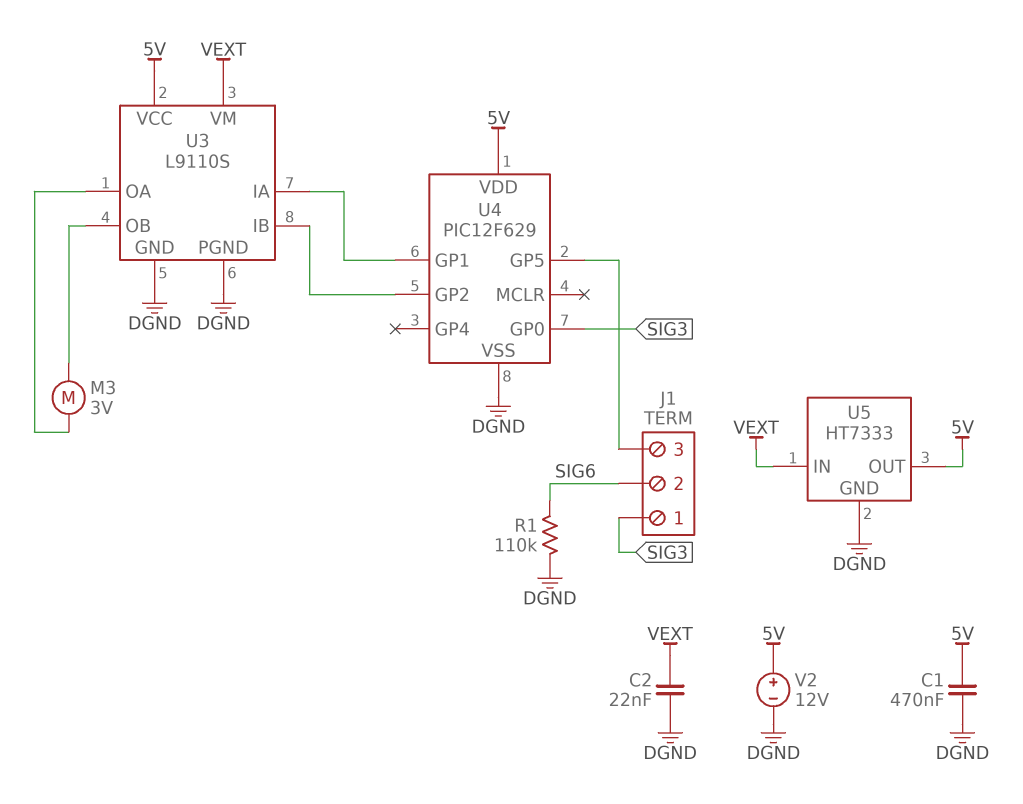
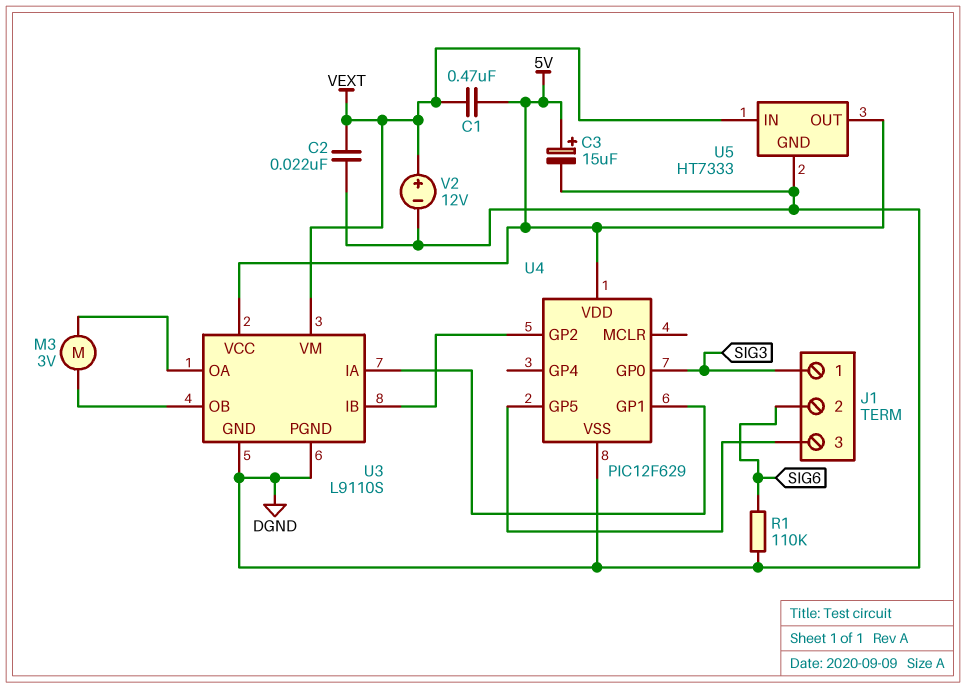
C1: 470nF (5V, DGND) -> 470nF (5V, VEXT)
C3: none -> 15uF (plus 5V, minus DGND)
V2: 12V (plus 5V, minus DGND) -> 12V (plus VEXT, minus DGND)

